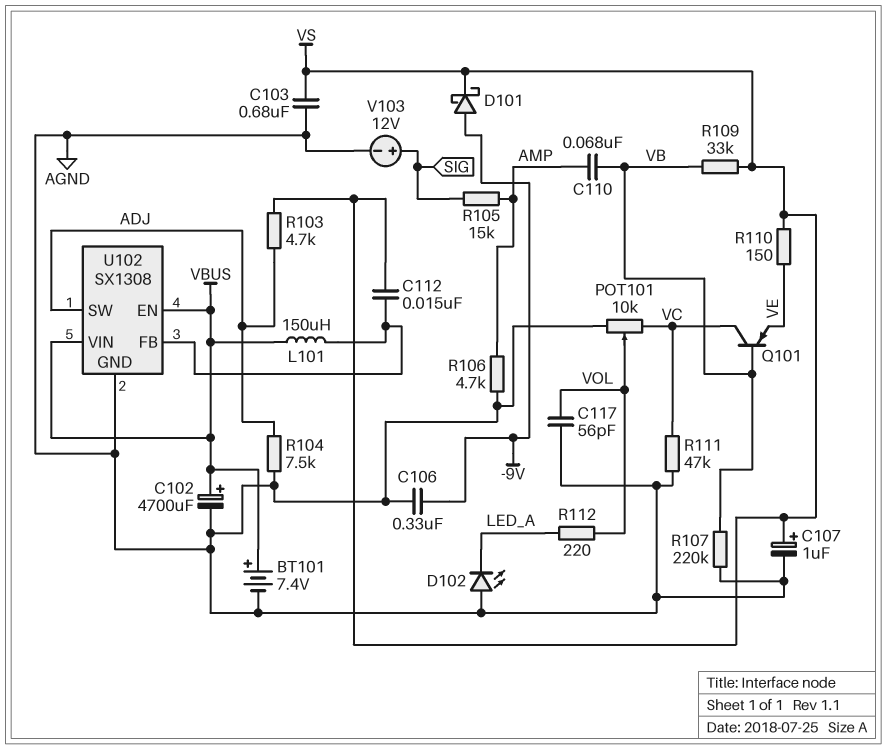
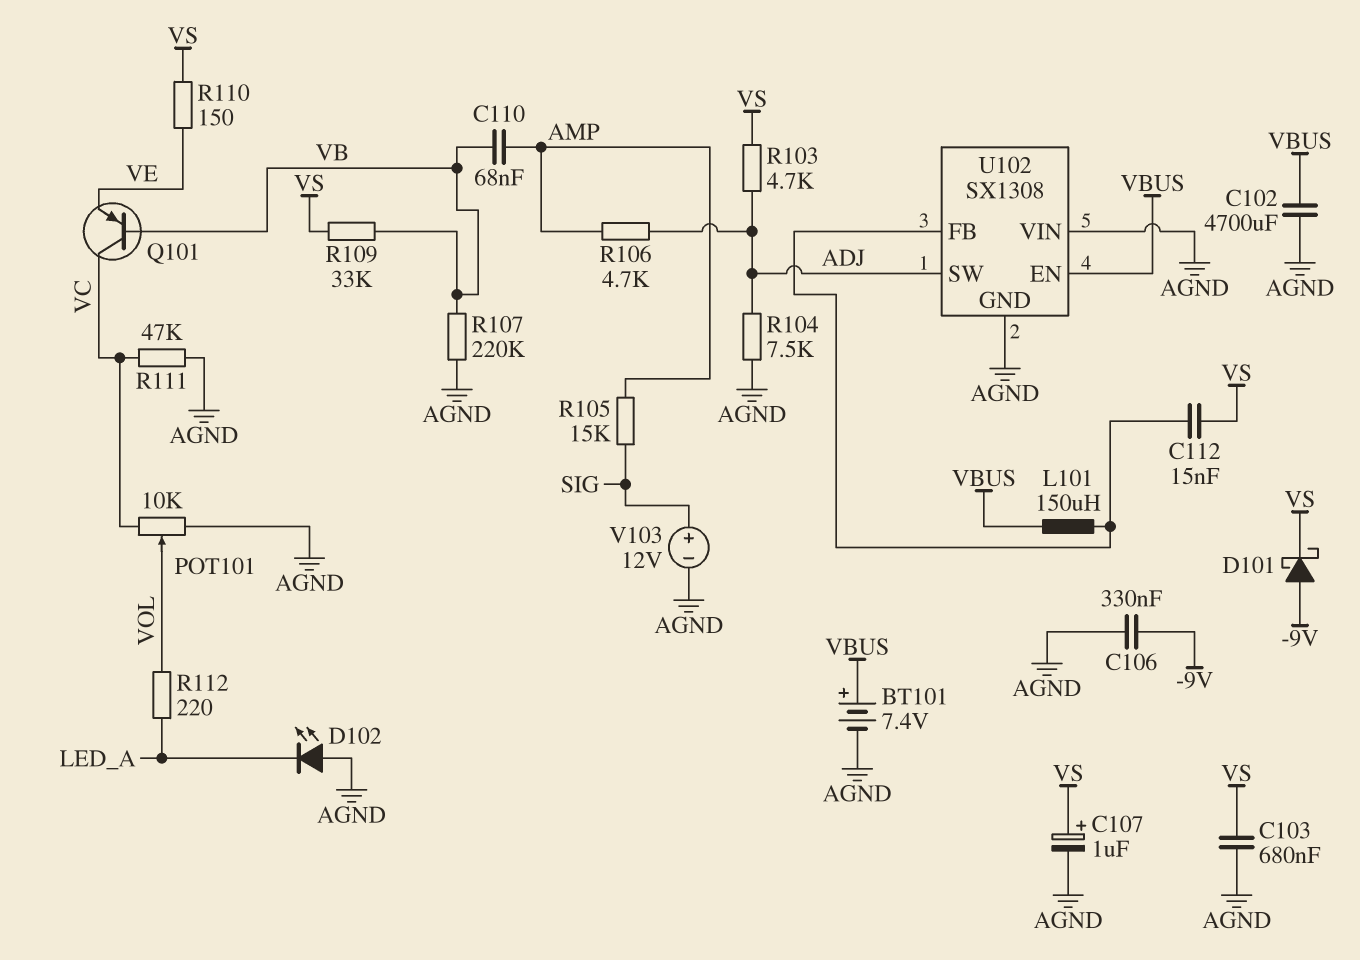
C102: 4700uF (plus VBUS, minus AGND) -> 4700uF (AGND, VBUS)
C117: 56pF (AGND, VOL) -> none
R106: 4.7k (AGND, AMP) -> 4.7k (ADJ, AMP)
U102 pin VIN: VBUS -> AGND

